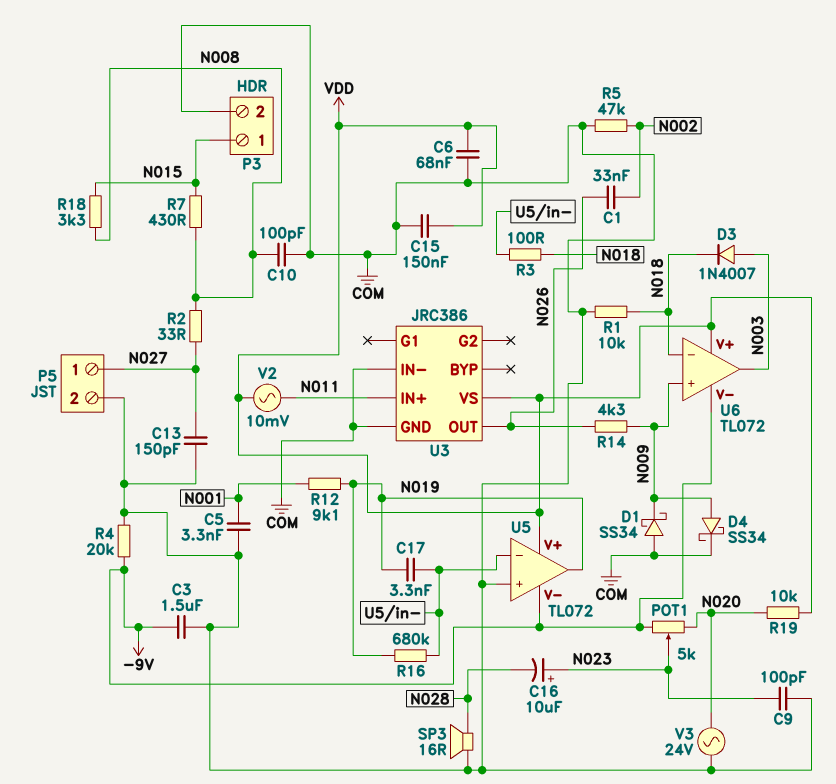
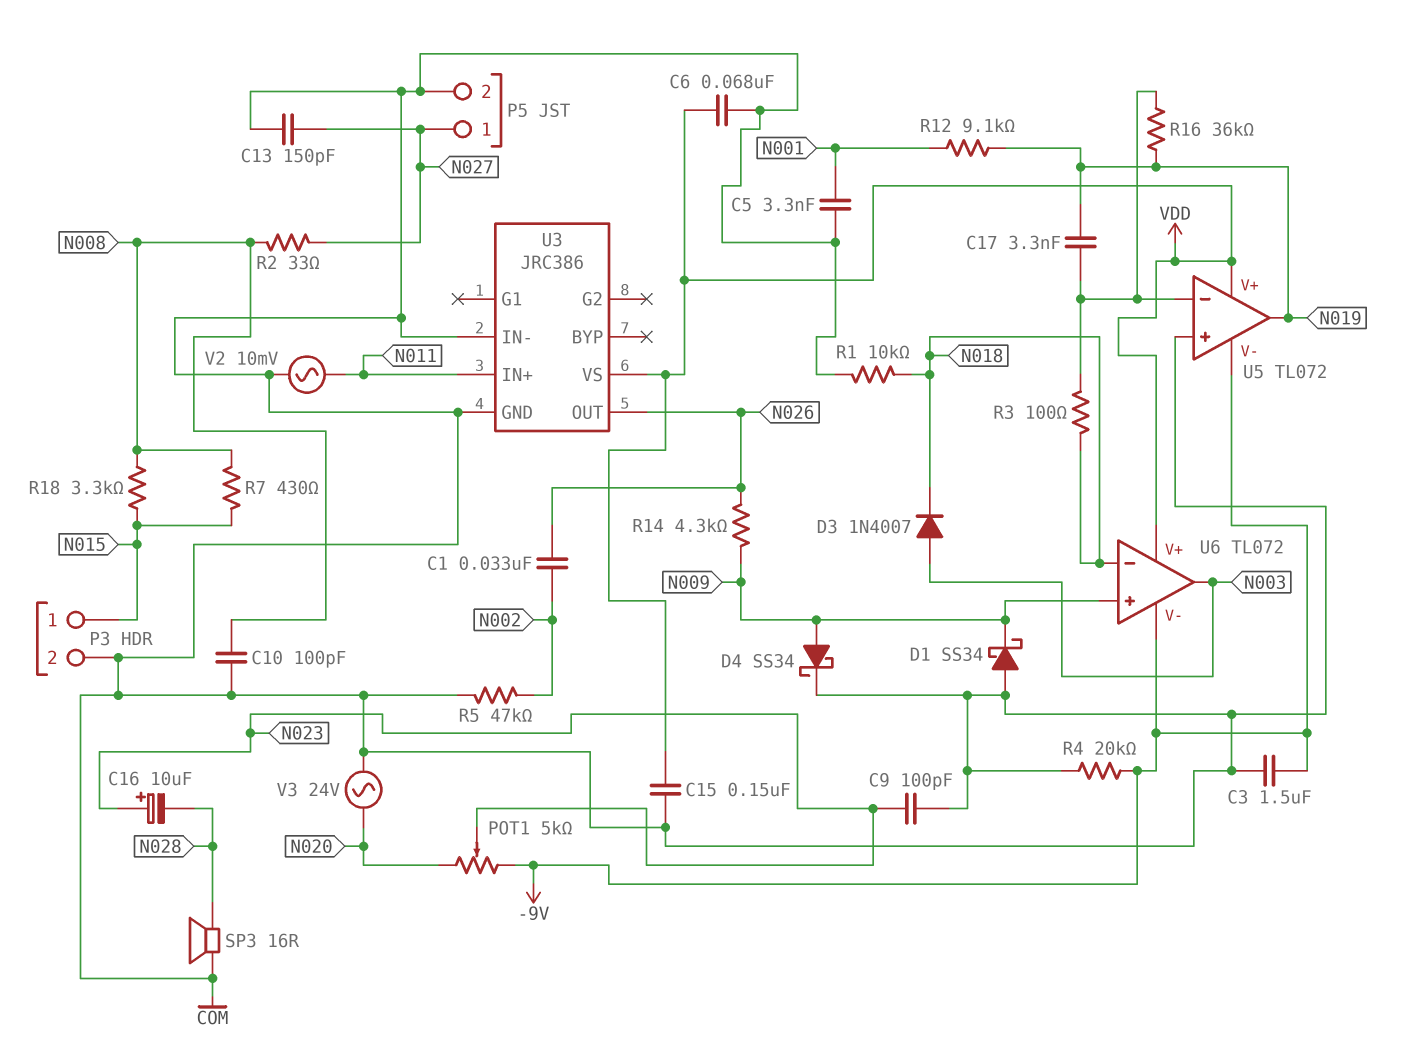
R16: 680k (N019, U5/in-) -> 36k (N019, U5/in-)
R19: 10k (N020, VDD) -> none
V2: AC 10mV (N011, VDD) -> AC 10mV (COM, N011)

